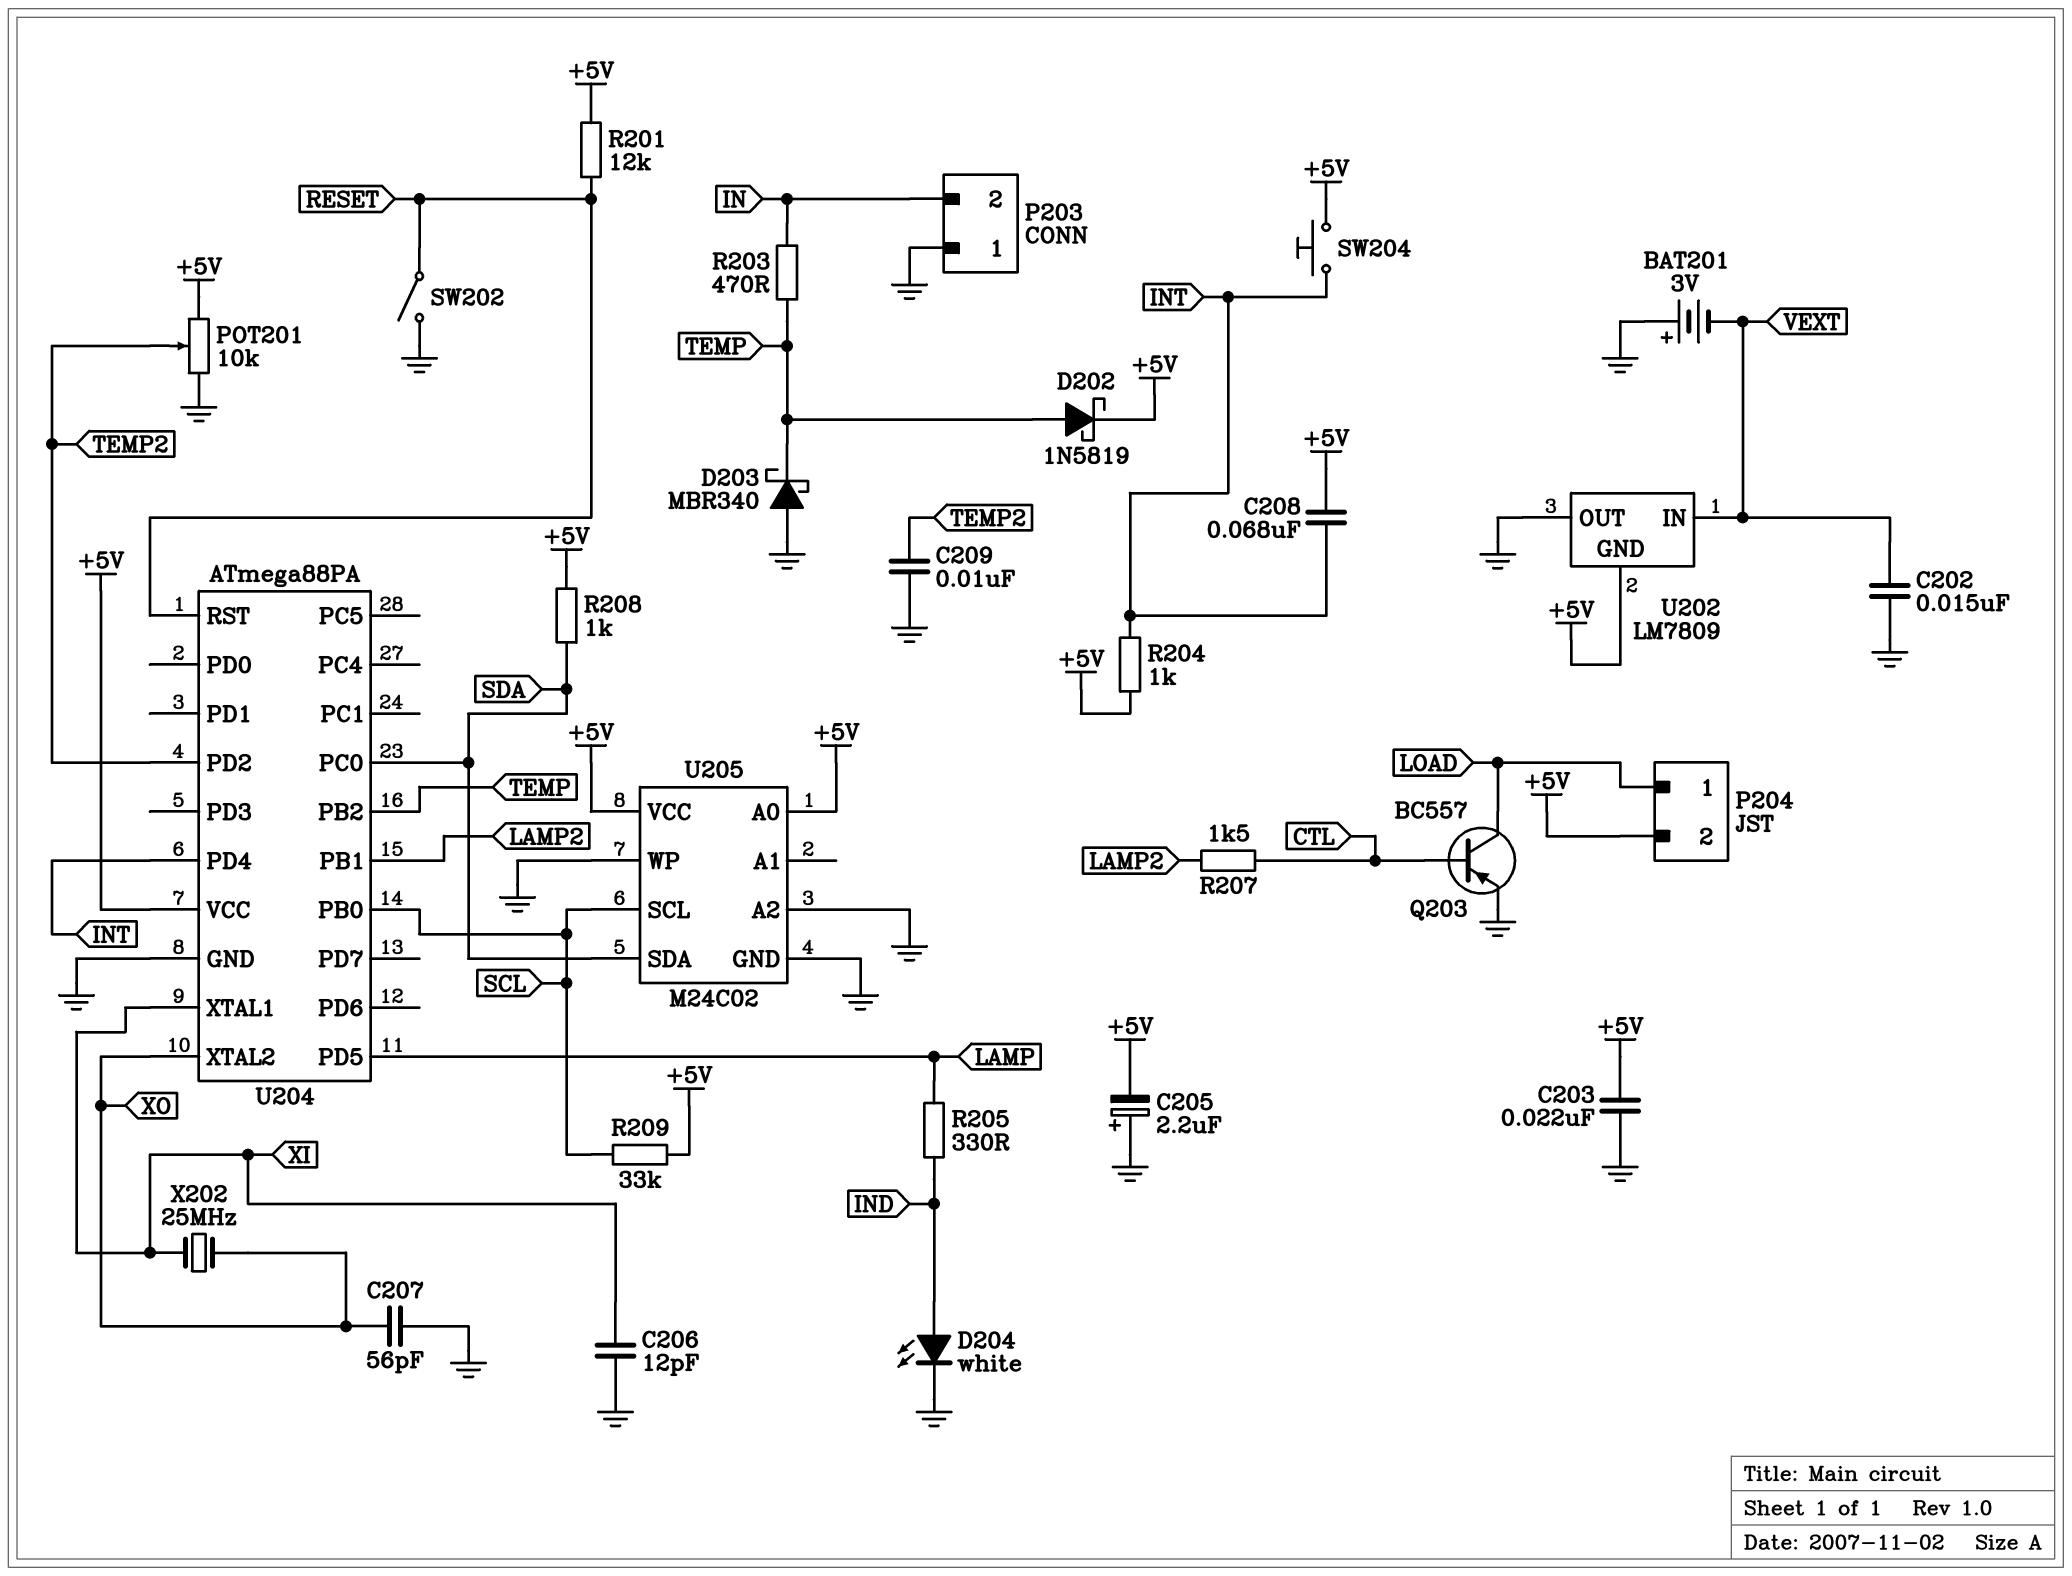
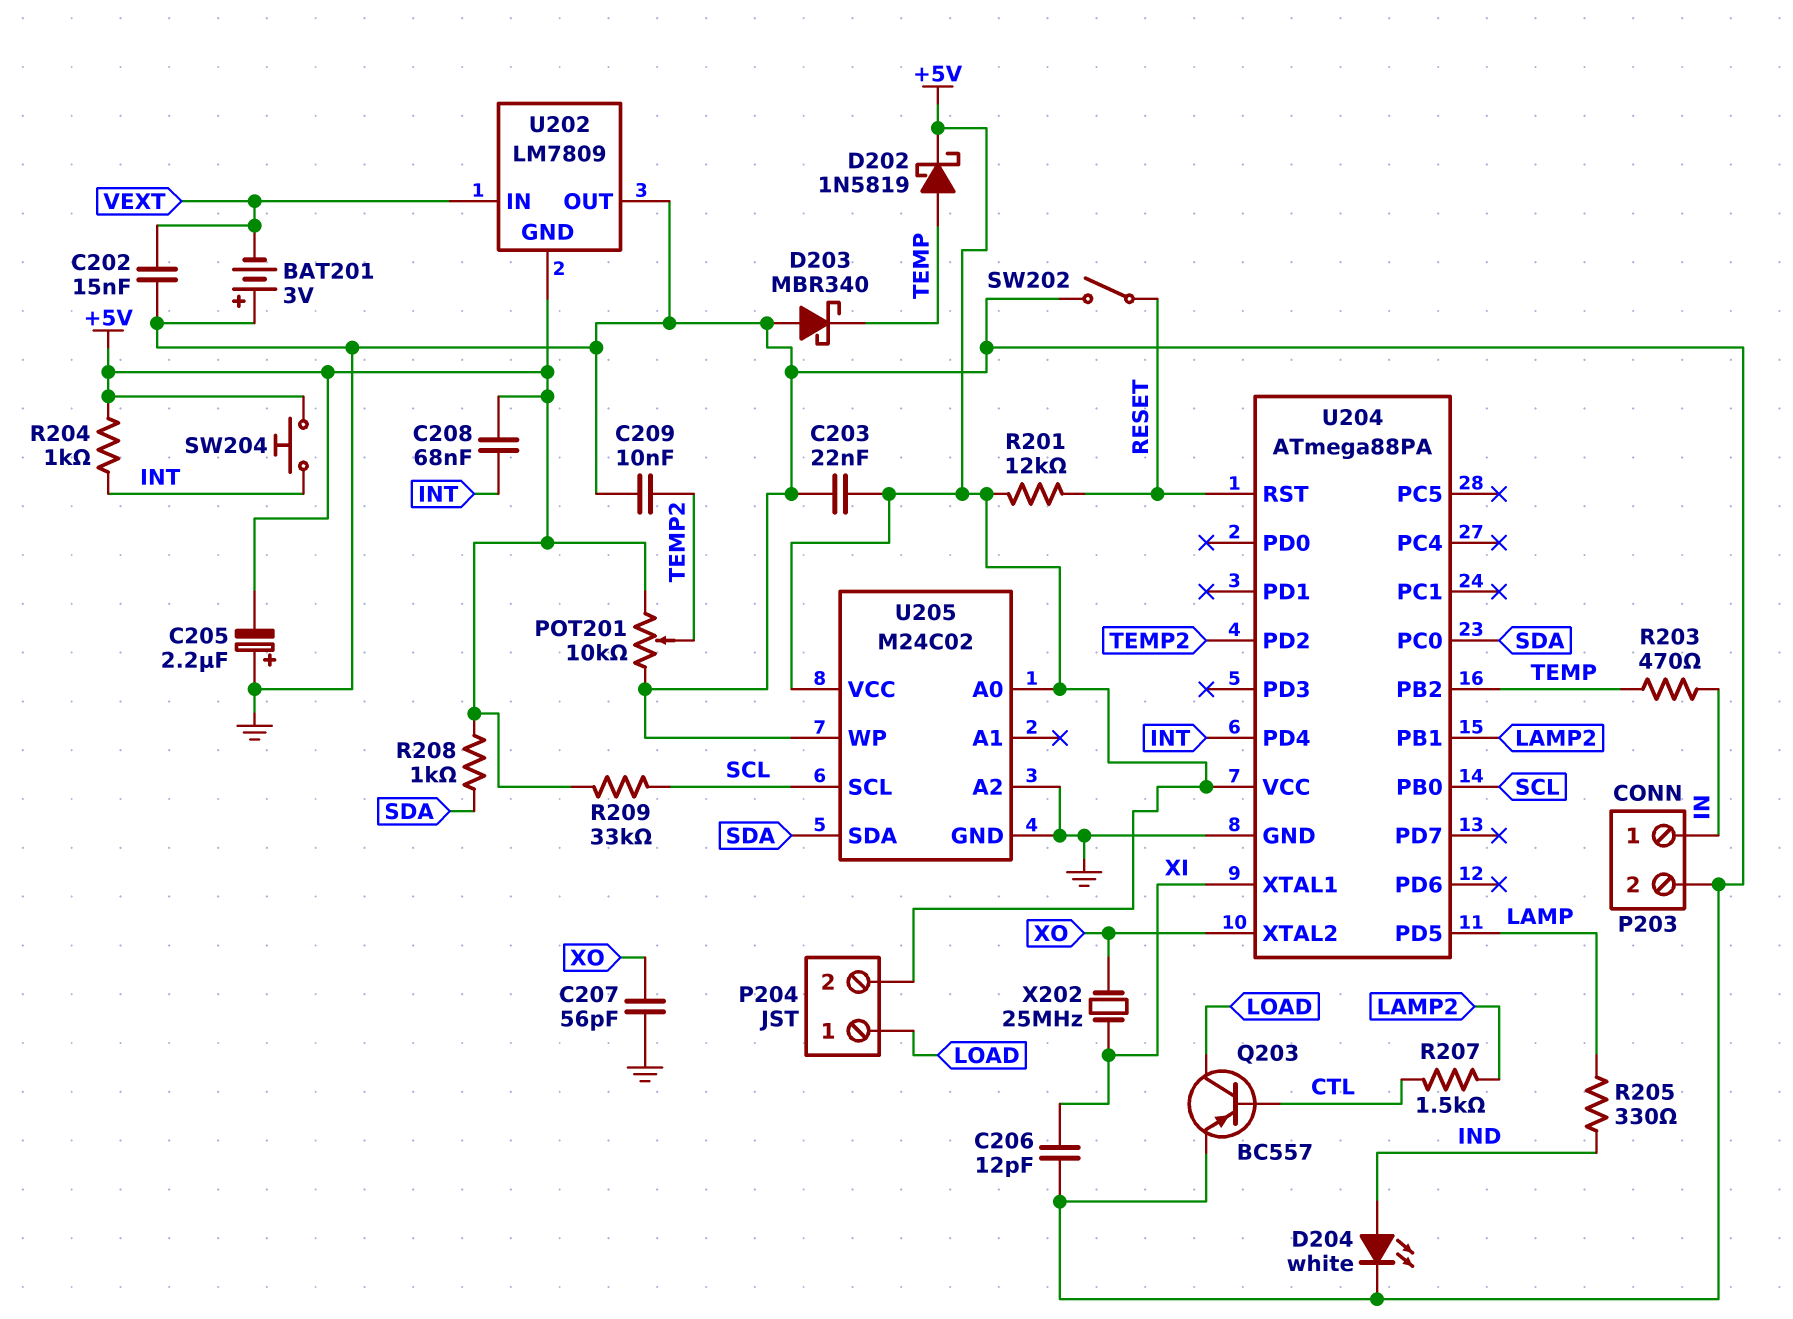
P203 pin 1: GND -> IN
P203 pin 2: IN -> GND

